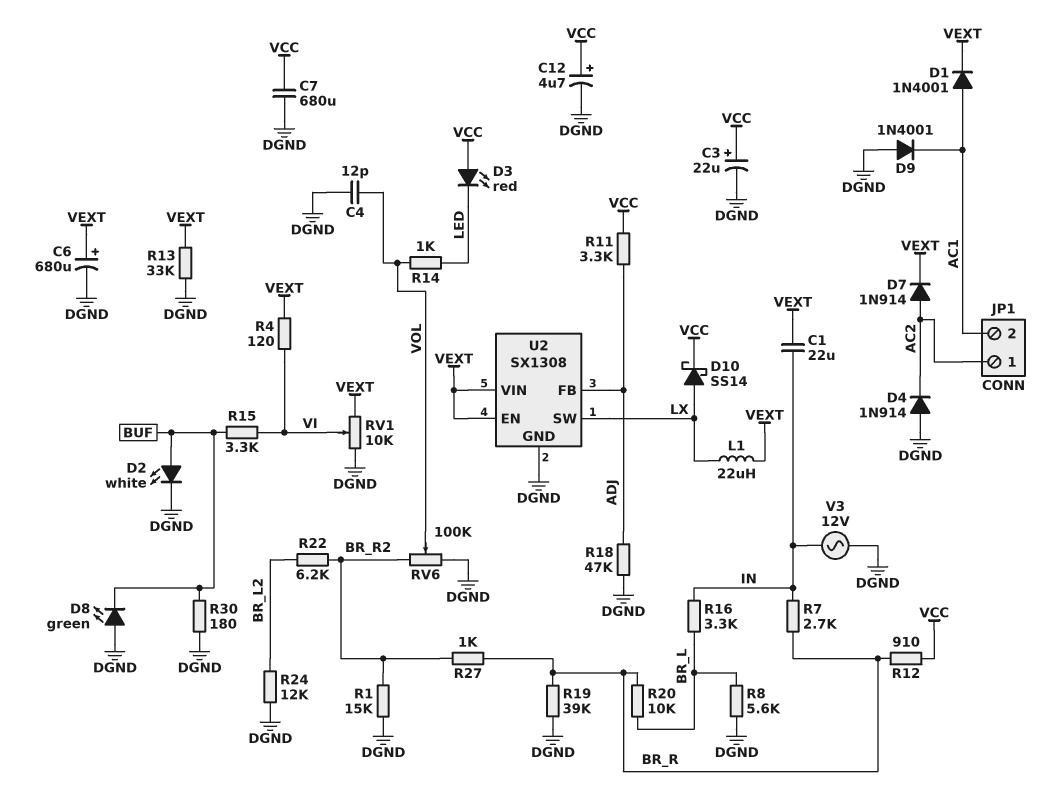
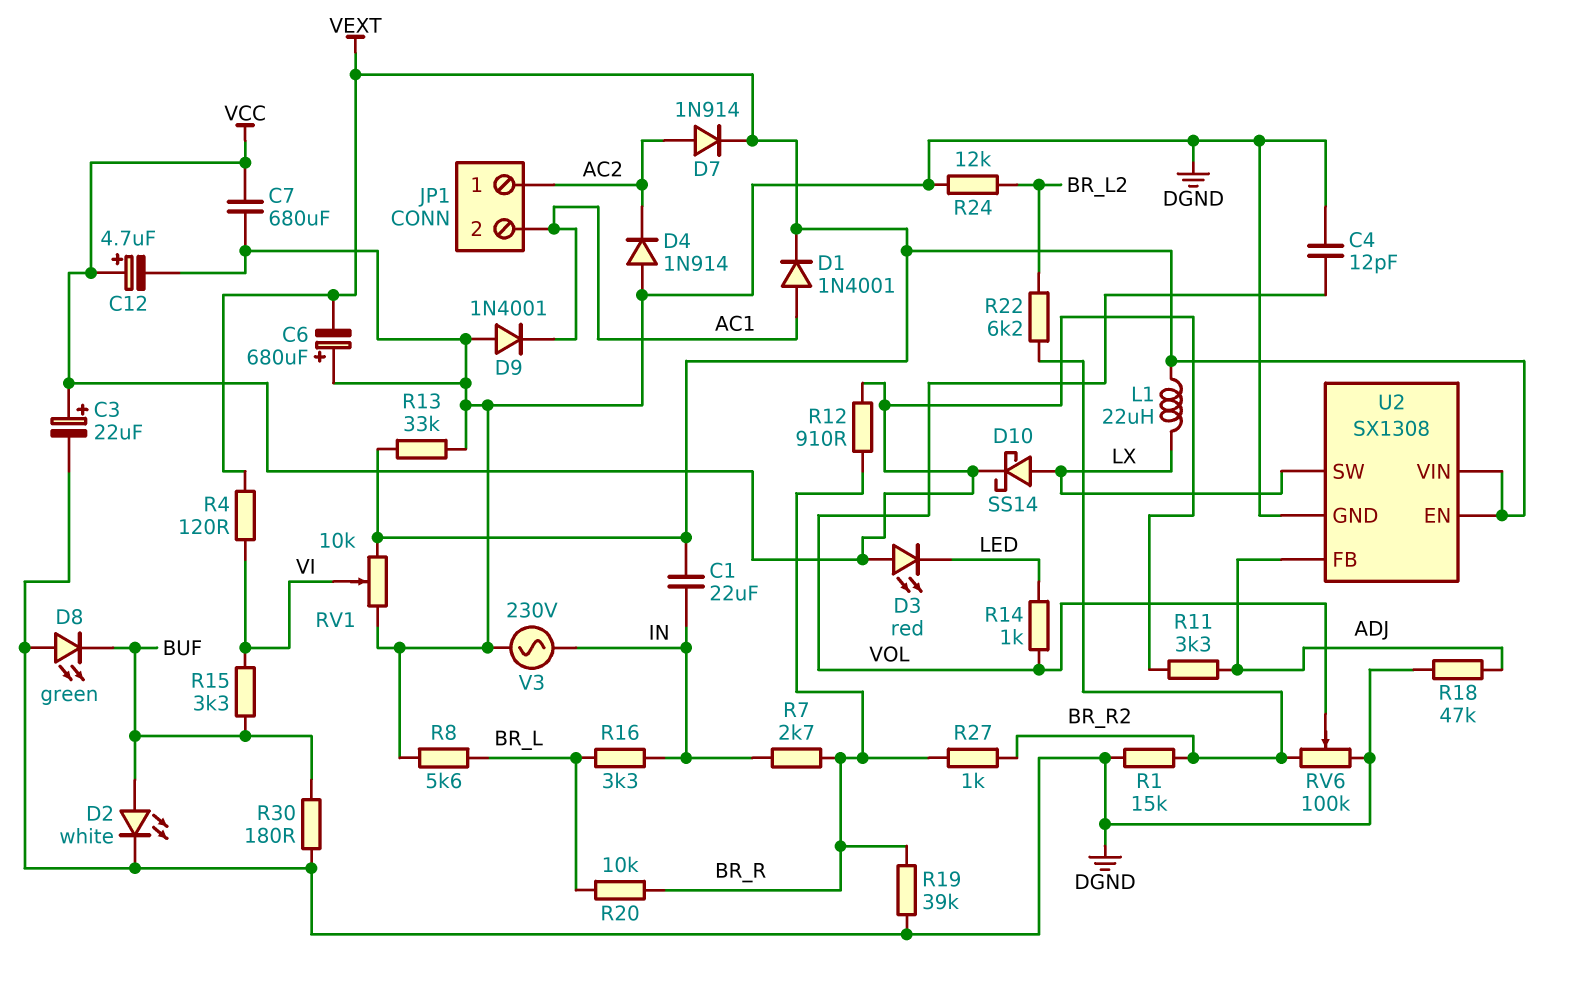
C6: 680uF (plus VEXT, minus DGND) -> 680uF (plus DGND, minus VEXT)
V3: AC 12V (DGND, IN) -> AC 230V (DGND, IN)

